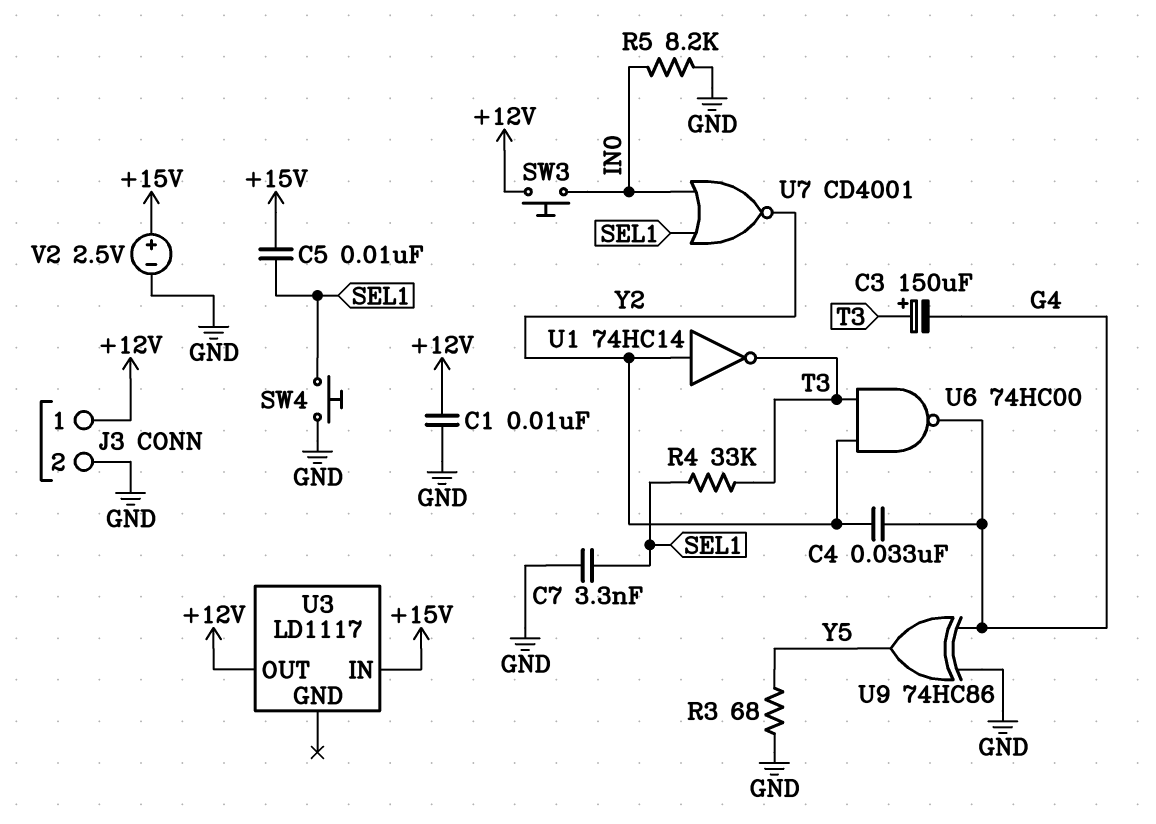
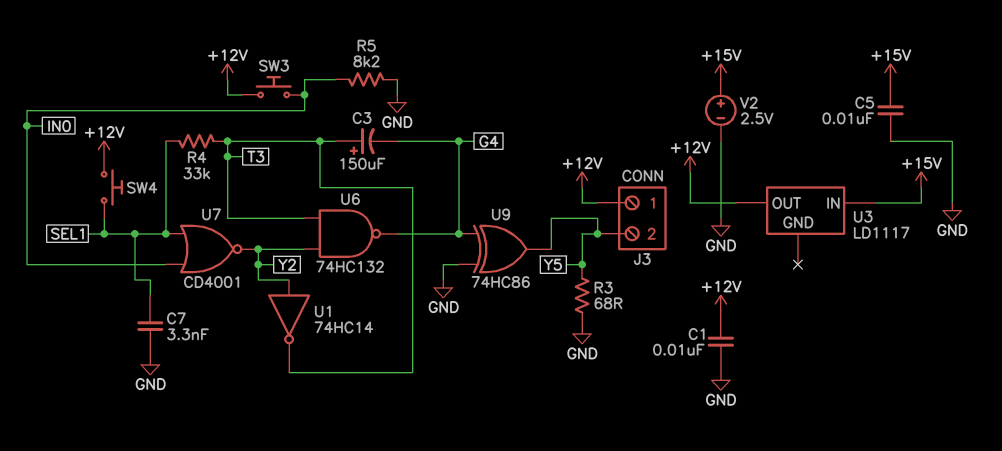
C4: 33nF (G4, Y2) -> none
C5: 10nF (+15V, SEL1) -> 10nF (+15V, GND)
J3 pin 2: GND -> Y5
SW4: button (GND, SEL1) -> button (+12V, SEL1)
U6: NAND 74HC00 (in T3, in Y2, out G4) -> NAND 74HC132 (in T3, in Y2, out G4)

